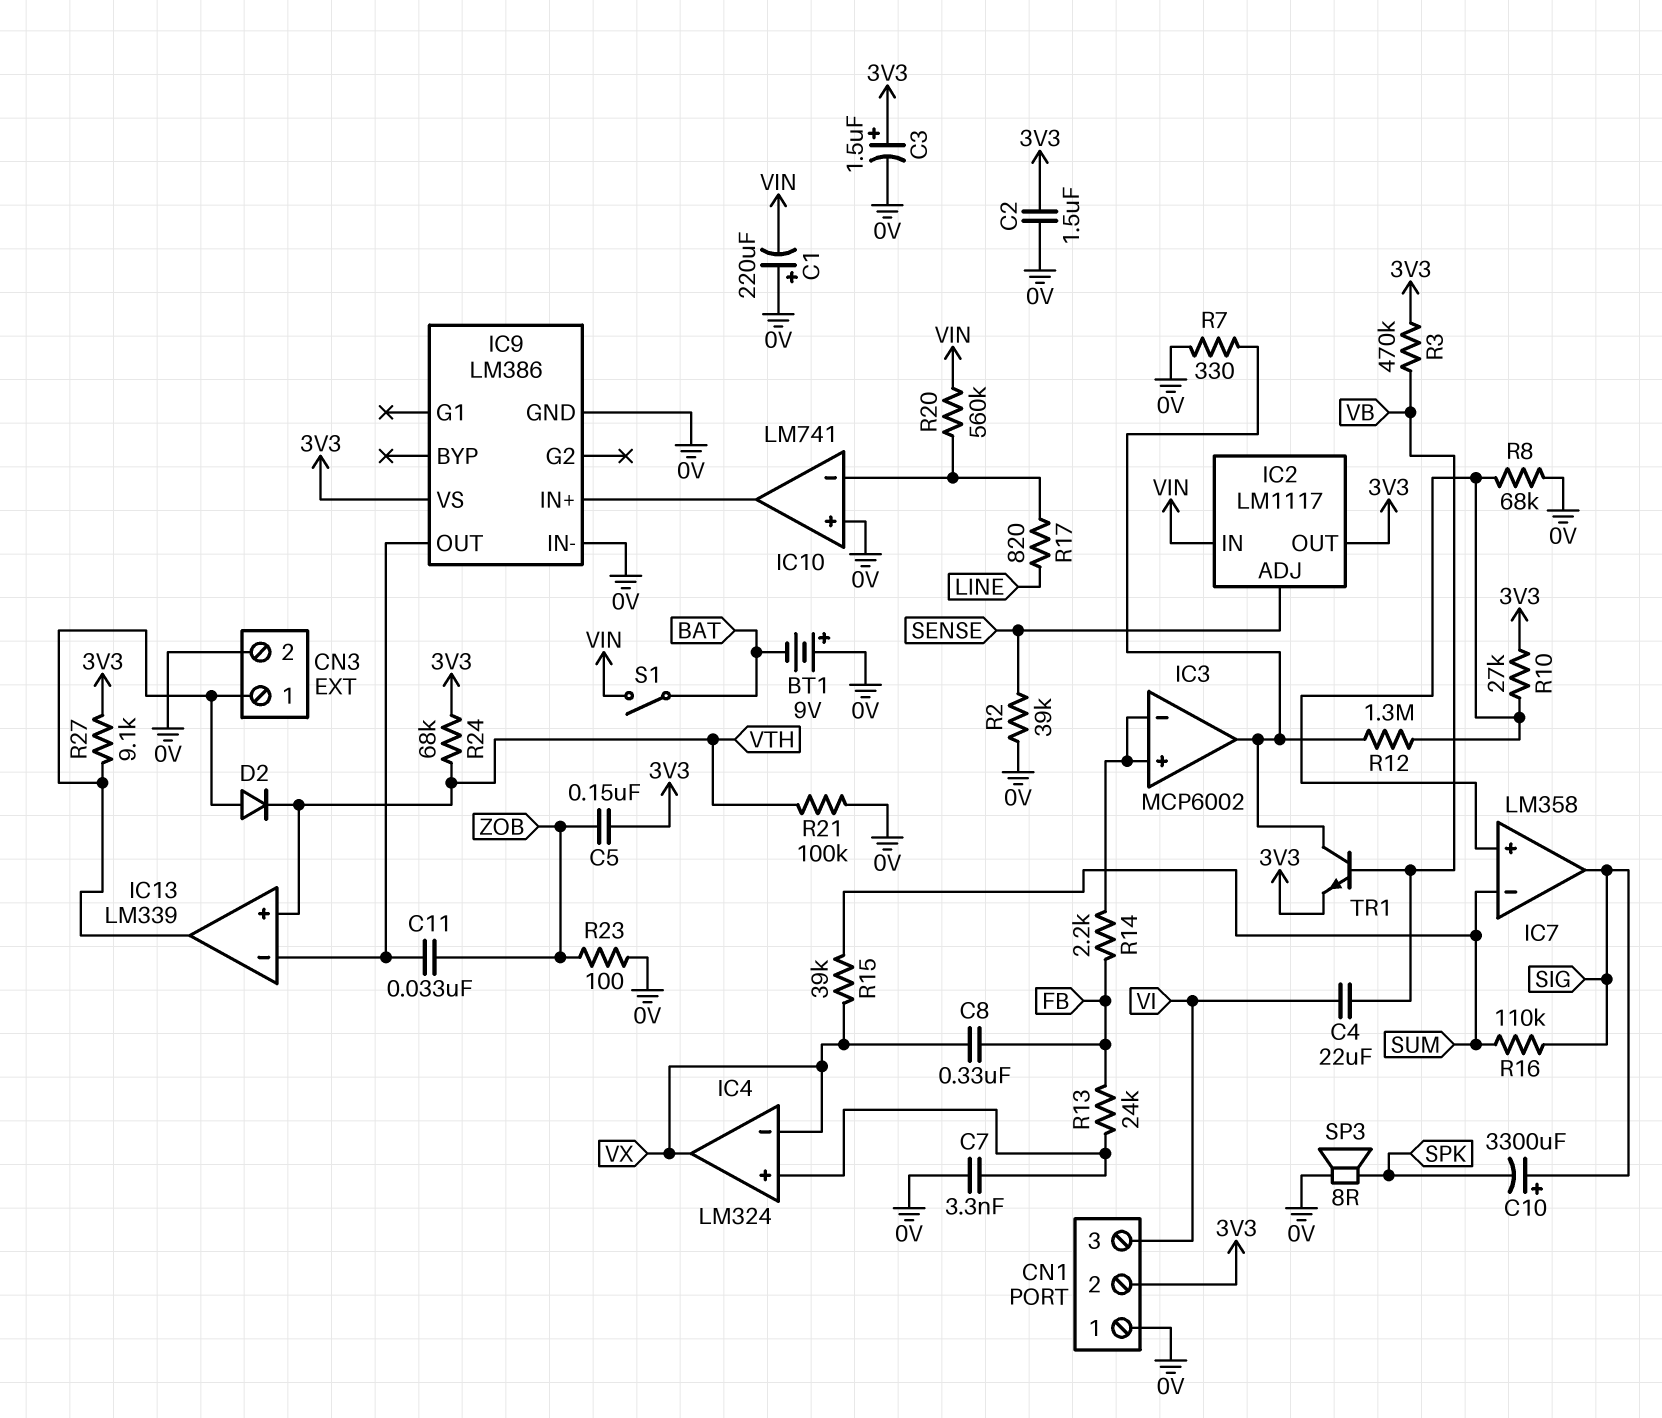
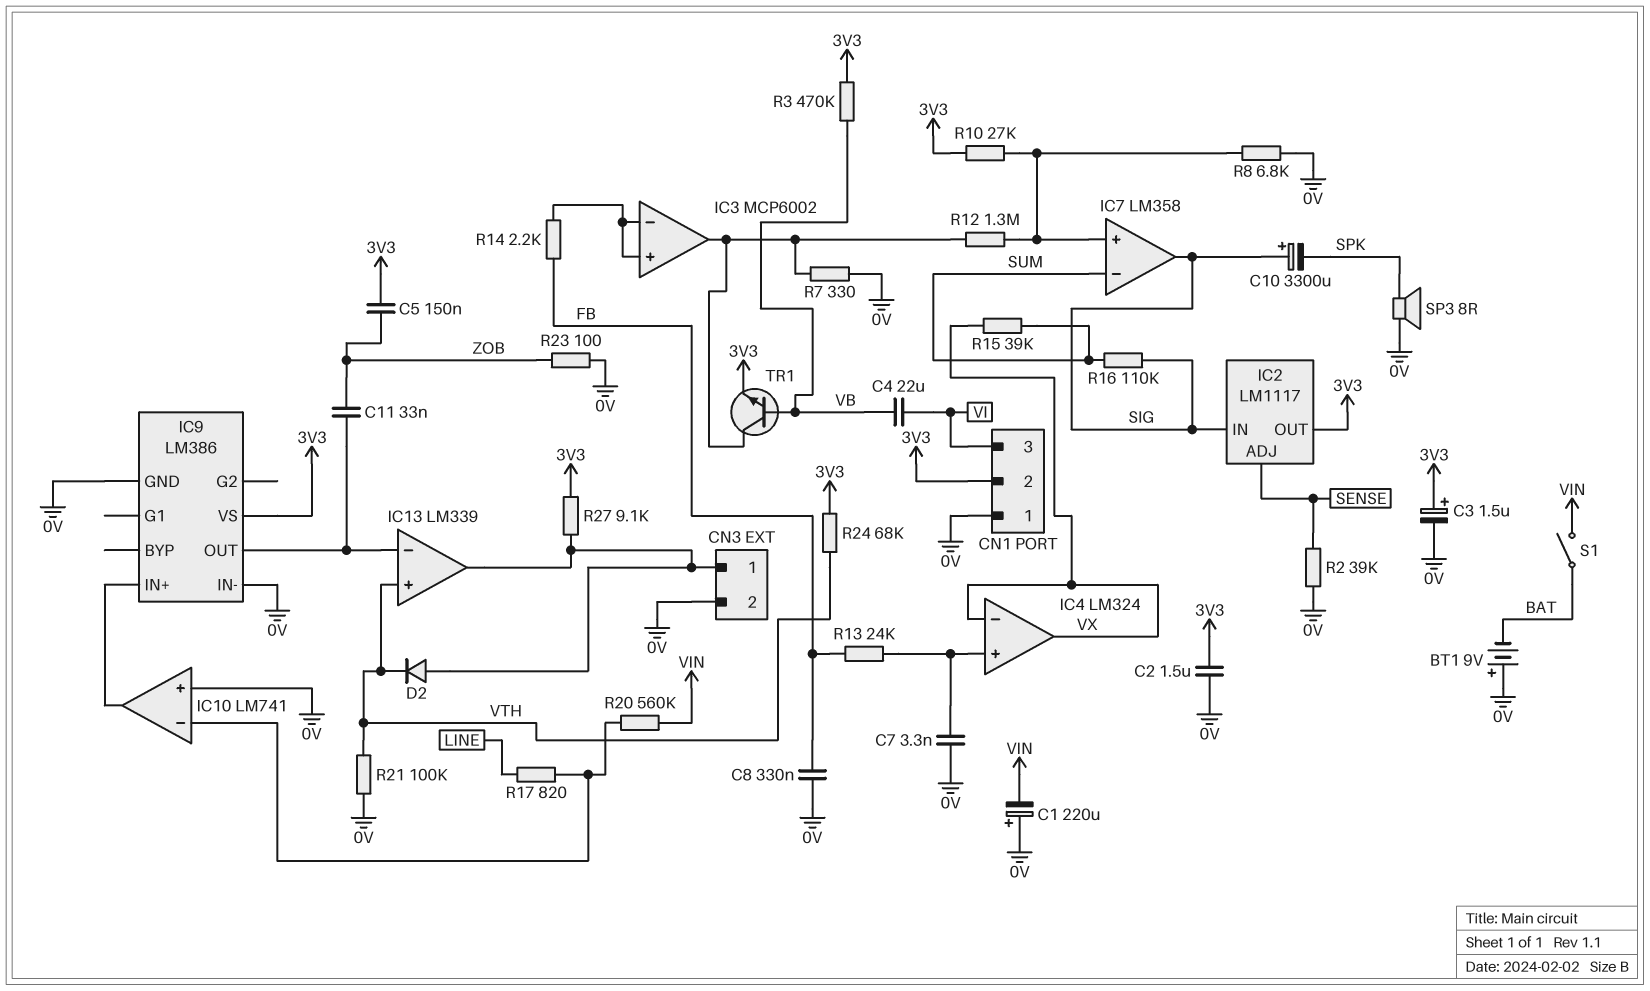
C8: 330nF (FB, VX) -> 330nF (0V, FB)
IC2 pin IN: VIN -> SIG
R8: 68k (0V, IC7/in+) -> 6.8k (0V, IC7/in+)

